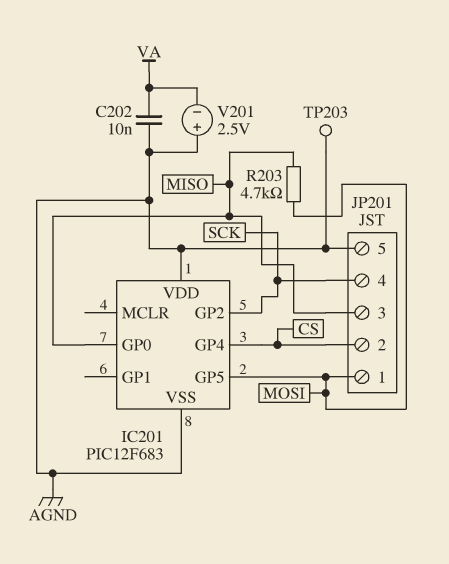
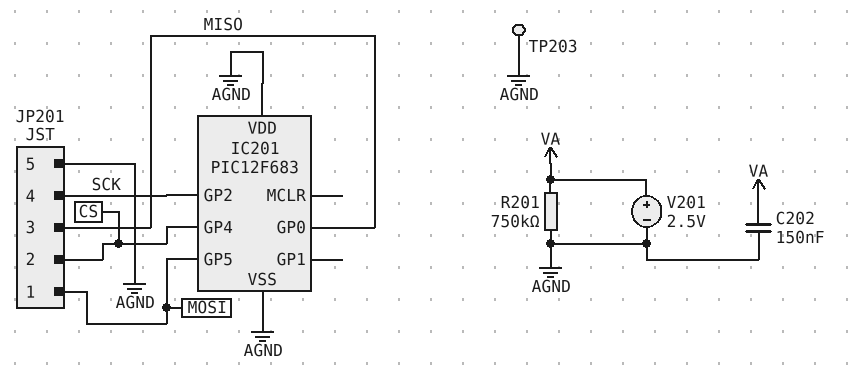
C202: 10nF (AGND, VA) -> 150nF (AGND, VA)
R201: none -> 750k (AGND, VA)
R203: 4.7k (MISO, MOSI) -> none
V201: 2.5V (plus AGND, minus VA) -> 2.5V (plus VA, minus AGND)

